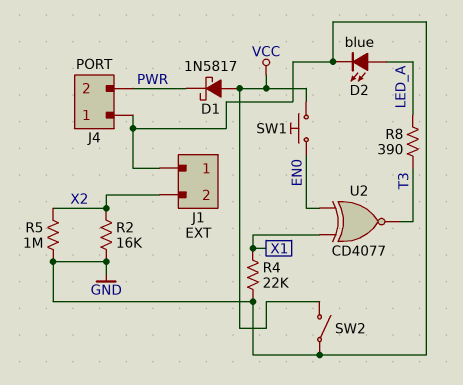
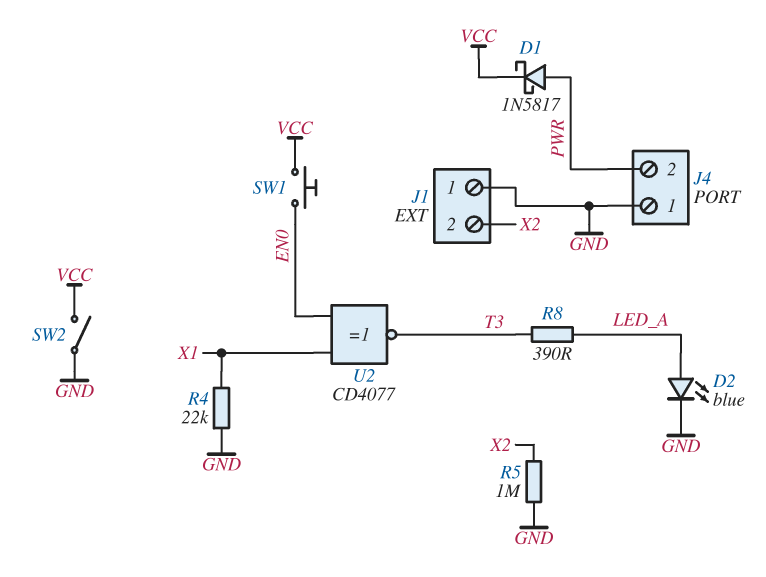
D1: schottky 1N5817 (A VCC, K PWR) -> schottky 1N5817 (A PWR, K VCC)
R2: 16k (GND, X2) -> none

